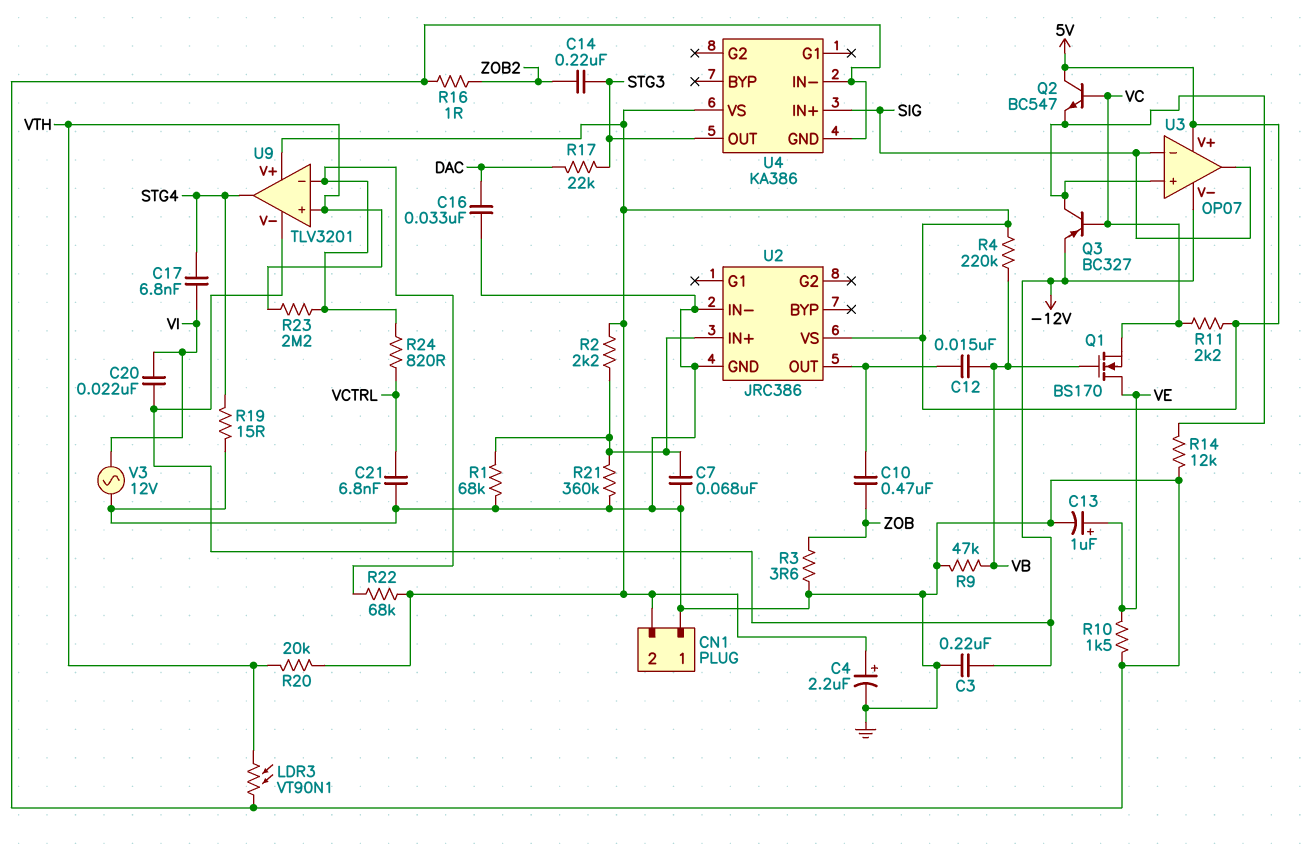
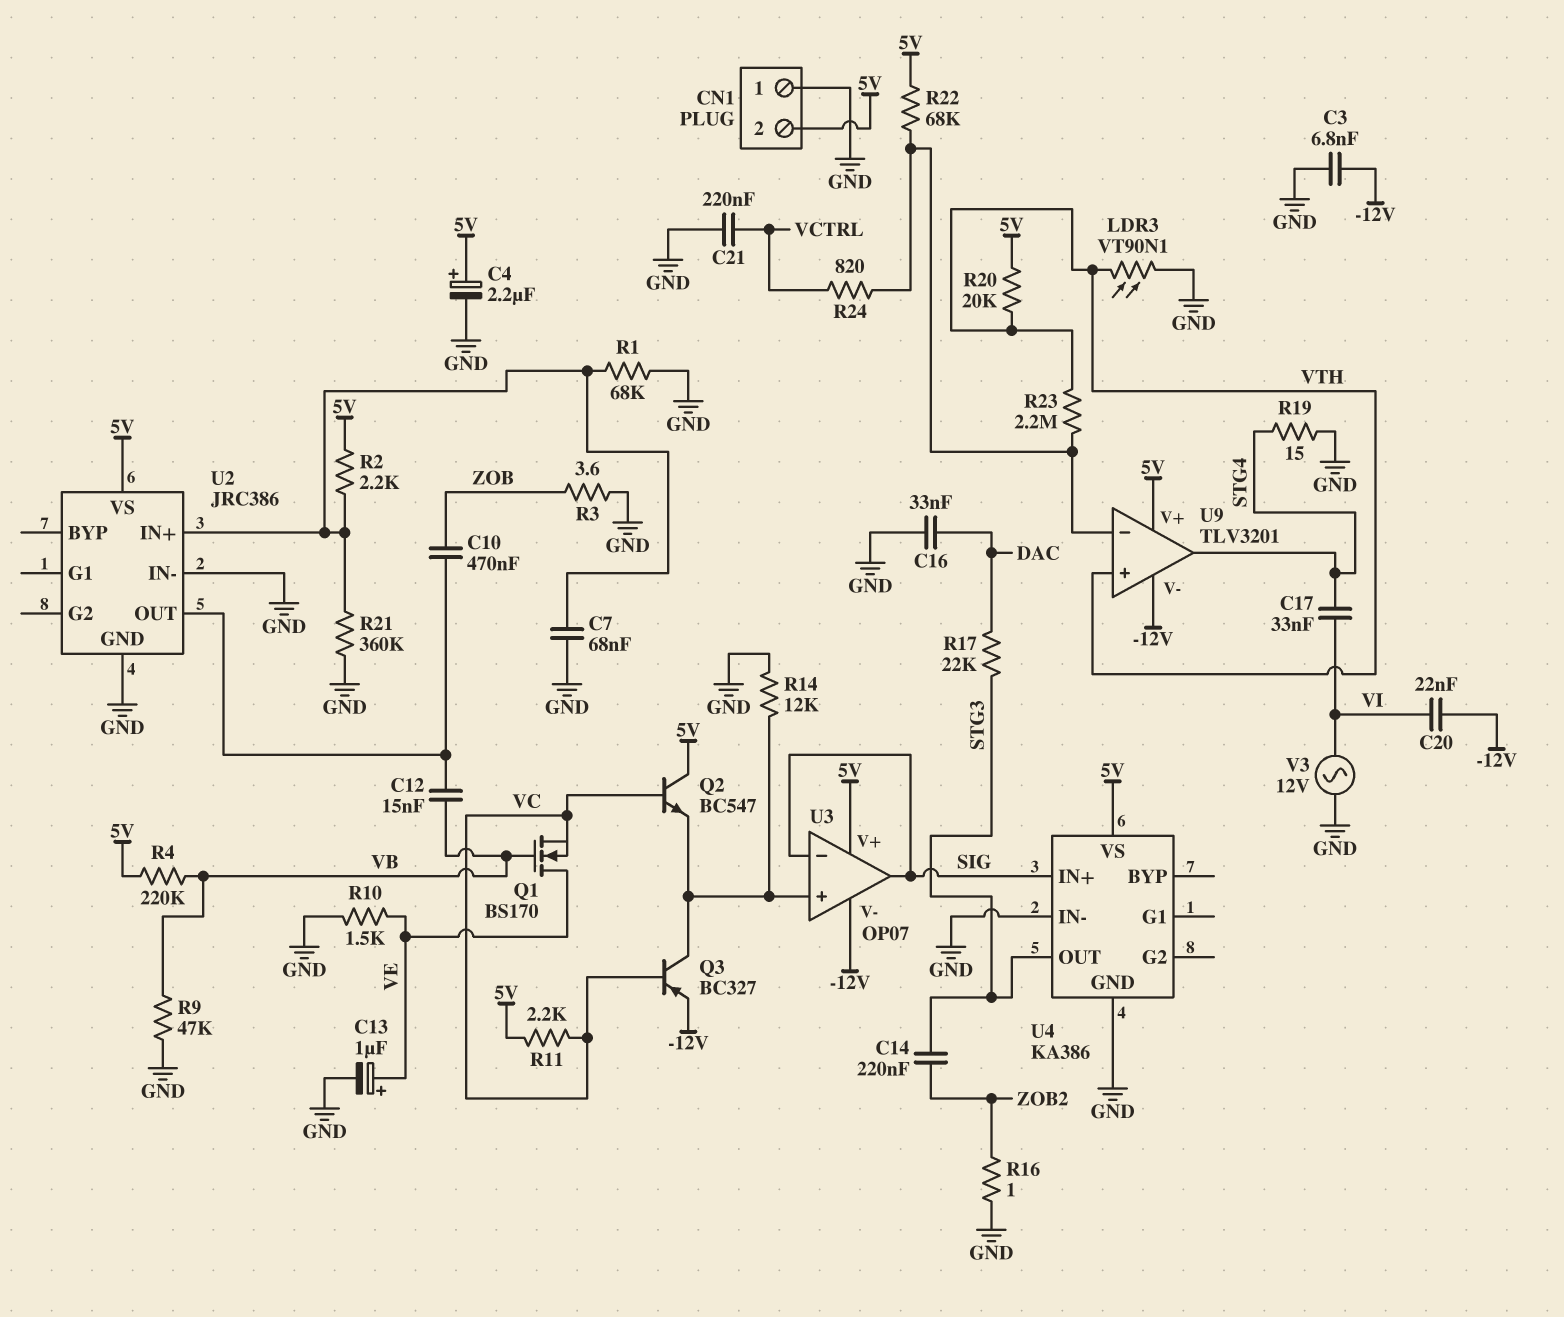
C3: 220nF (-12V, GND) -> 6.8nF (-12V, GND)
C17: 6.8nF (STG4, VI) -> 33nF (STG4, VI)
C21: 6.8nF (GND, VCTRL) -> 220nF (GND, VCTRL)

